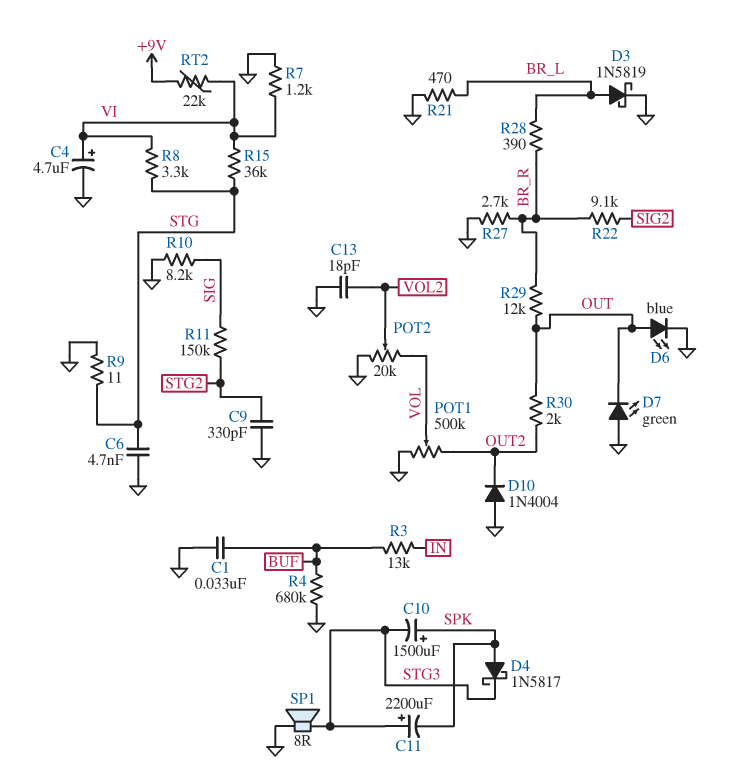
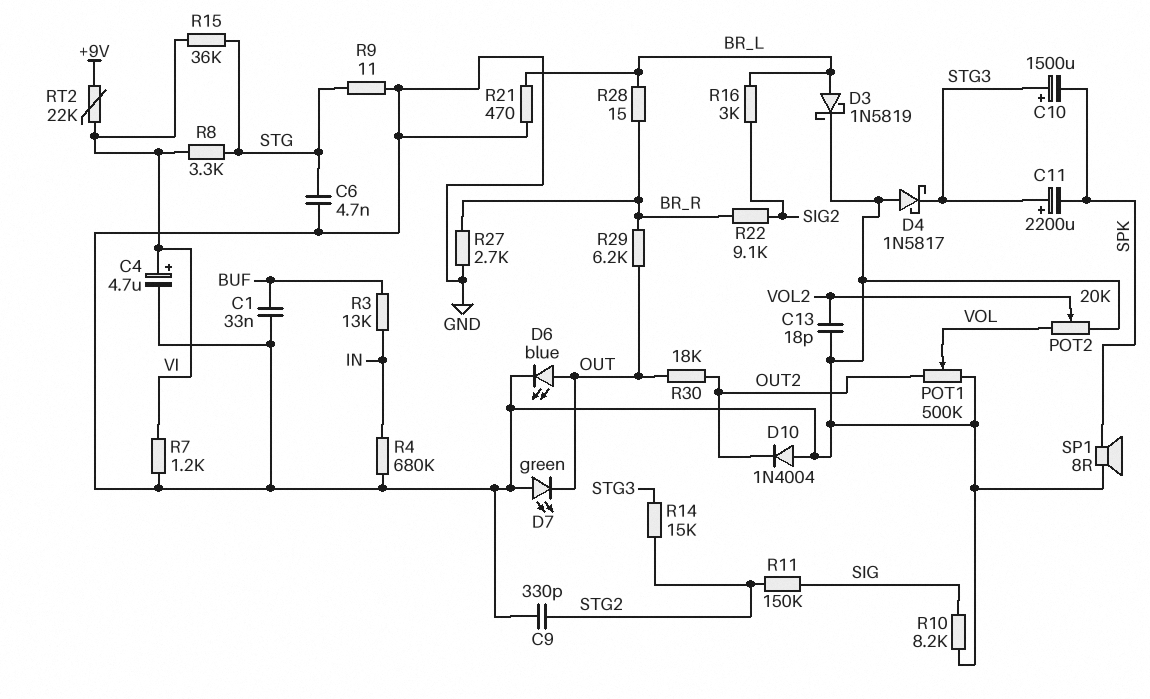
C10: 1500uF (plus SPK, minus STG3) -> 1500uF (plus STG3, minus SPK)
D4: schottky 1N5817 (A SPK, K STG3) -> schottky 1N5817 (A GND, K STG3)
R4: 680k (BUF, GND) -> 680k (GND, IN)
R14: none -> 15k (STG2, STG3)
R16: none -> 3k (BR_L, SIG2)
R28: 390 (BR_L, BR_R) -> 15 (BR_L, BR_R)
R29: 12k (BR_R, OUT) -> 6.2k (BR_R, OUT)
R30: 2k (OUT, OUT2) -> 18k (OUT, OUT2)
SP1: speaker 8R (GND, STG3) -> speaker 8R (GND, SPK)

